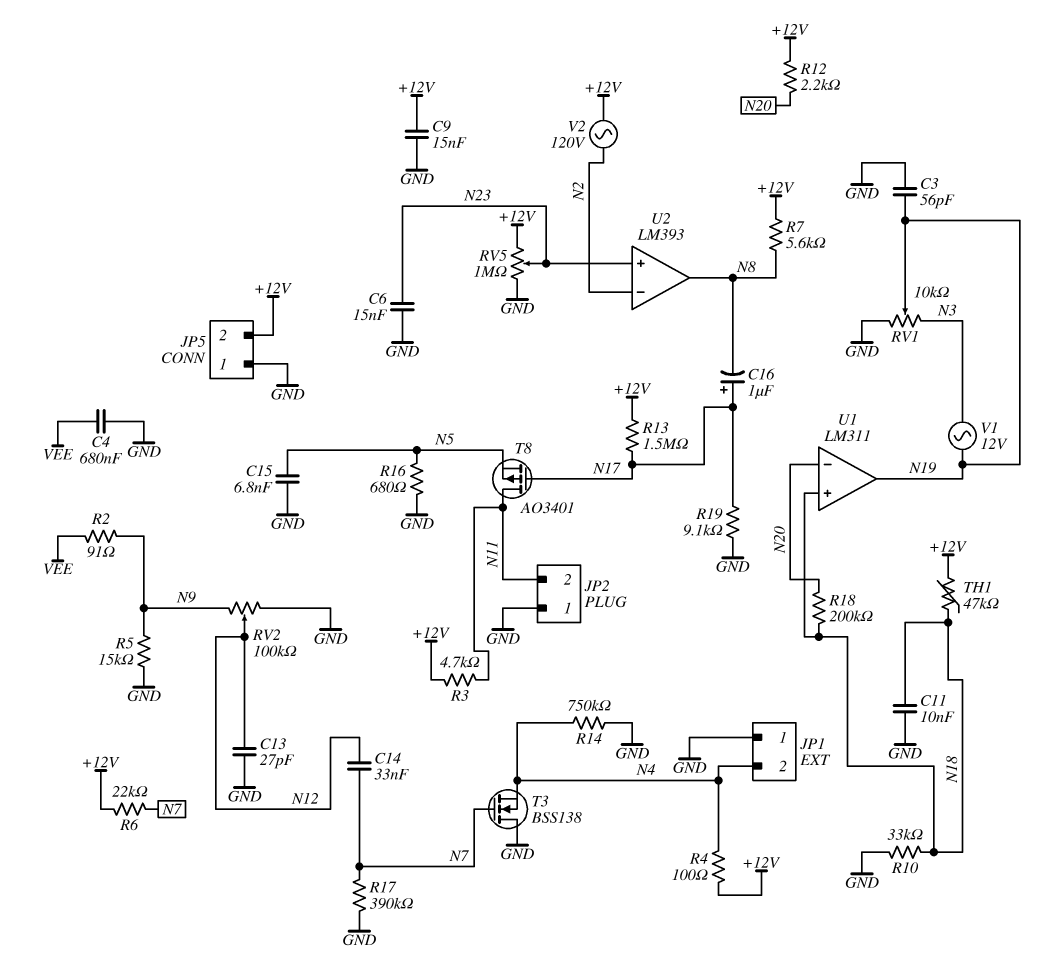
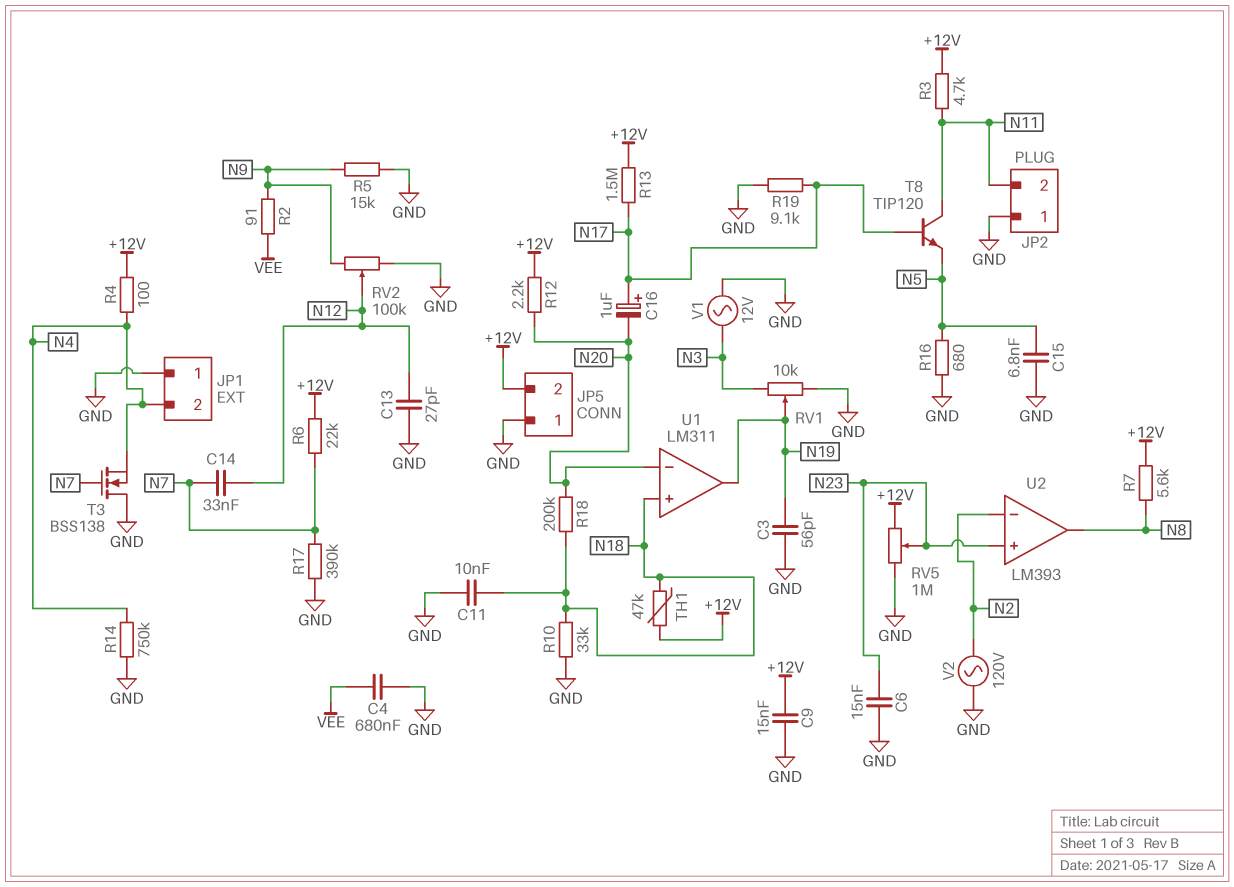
C16: 1uF (plus N17, minus N8) -> 1uF (plus N17, minus N20)
T8: PMOS AO3401 (G N17, D N11, S N5) -> NPN TIP120 (B N17, C N11, E N5)
V1: AC 12V (N3, N19) -> AC 12V (GND, N3)
V2: AC 120V (+12V, N2) -> AC 120V (GND, N2)

